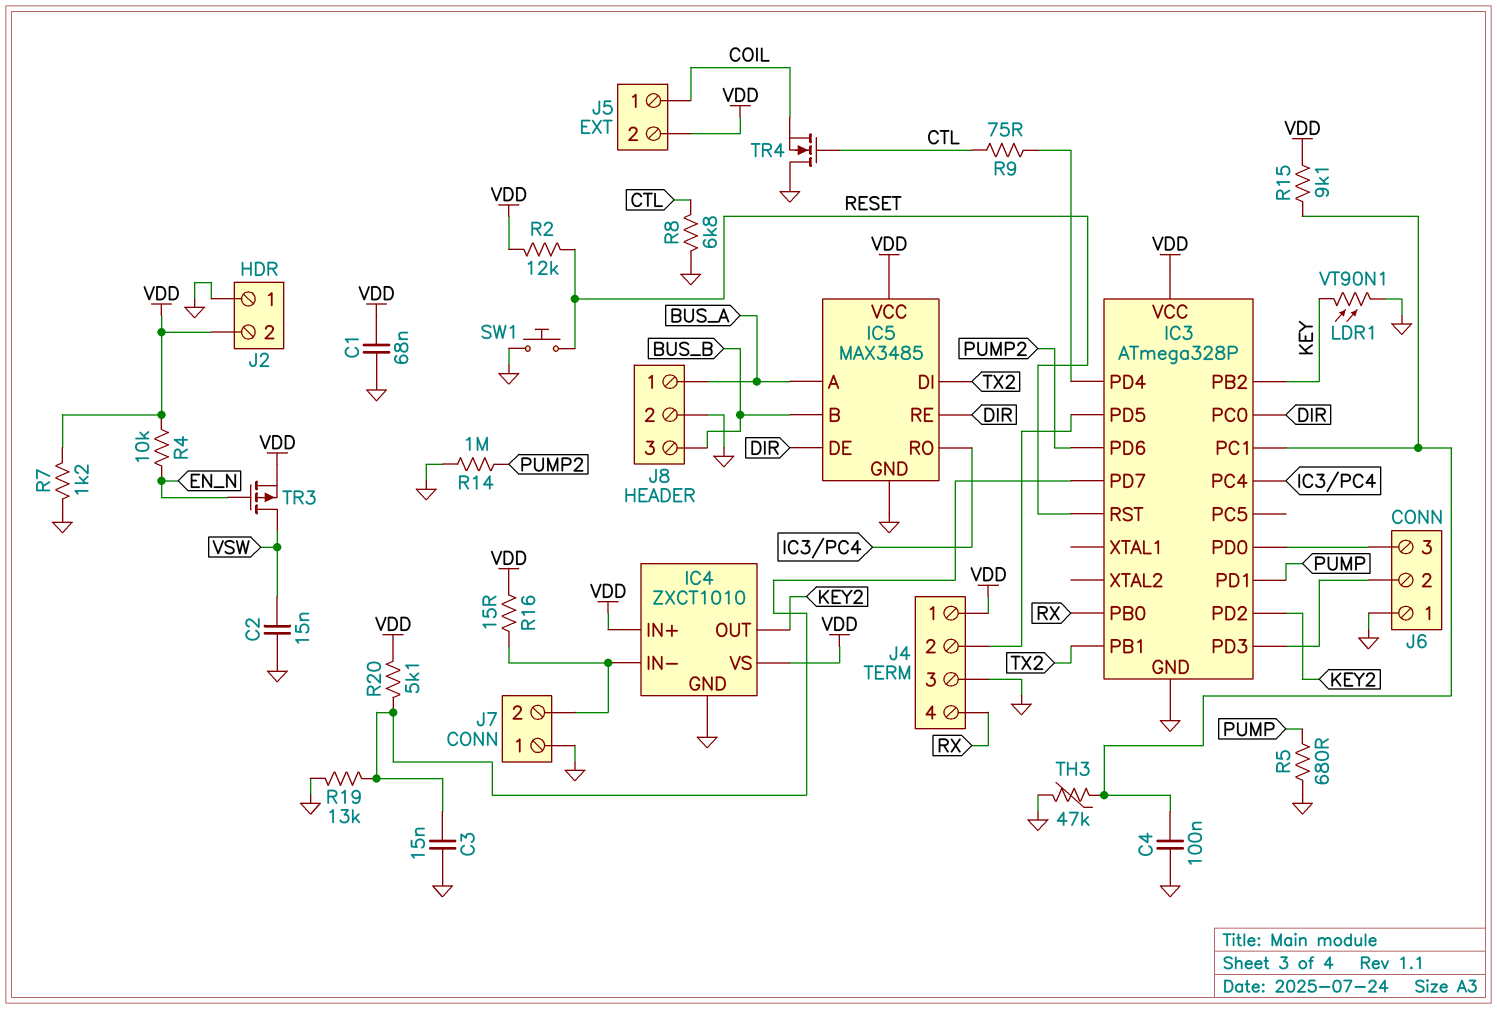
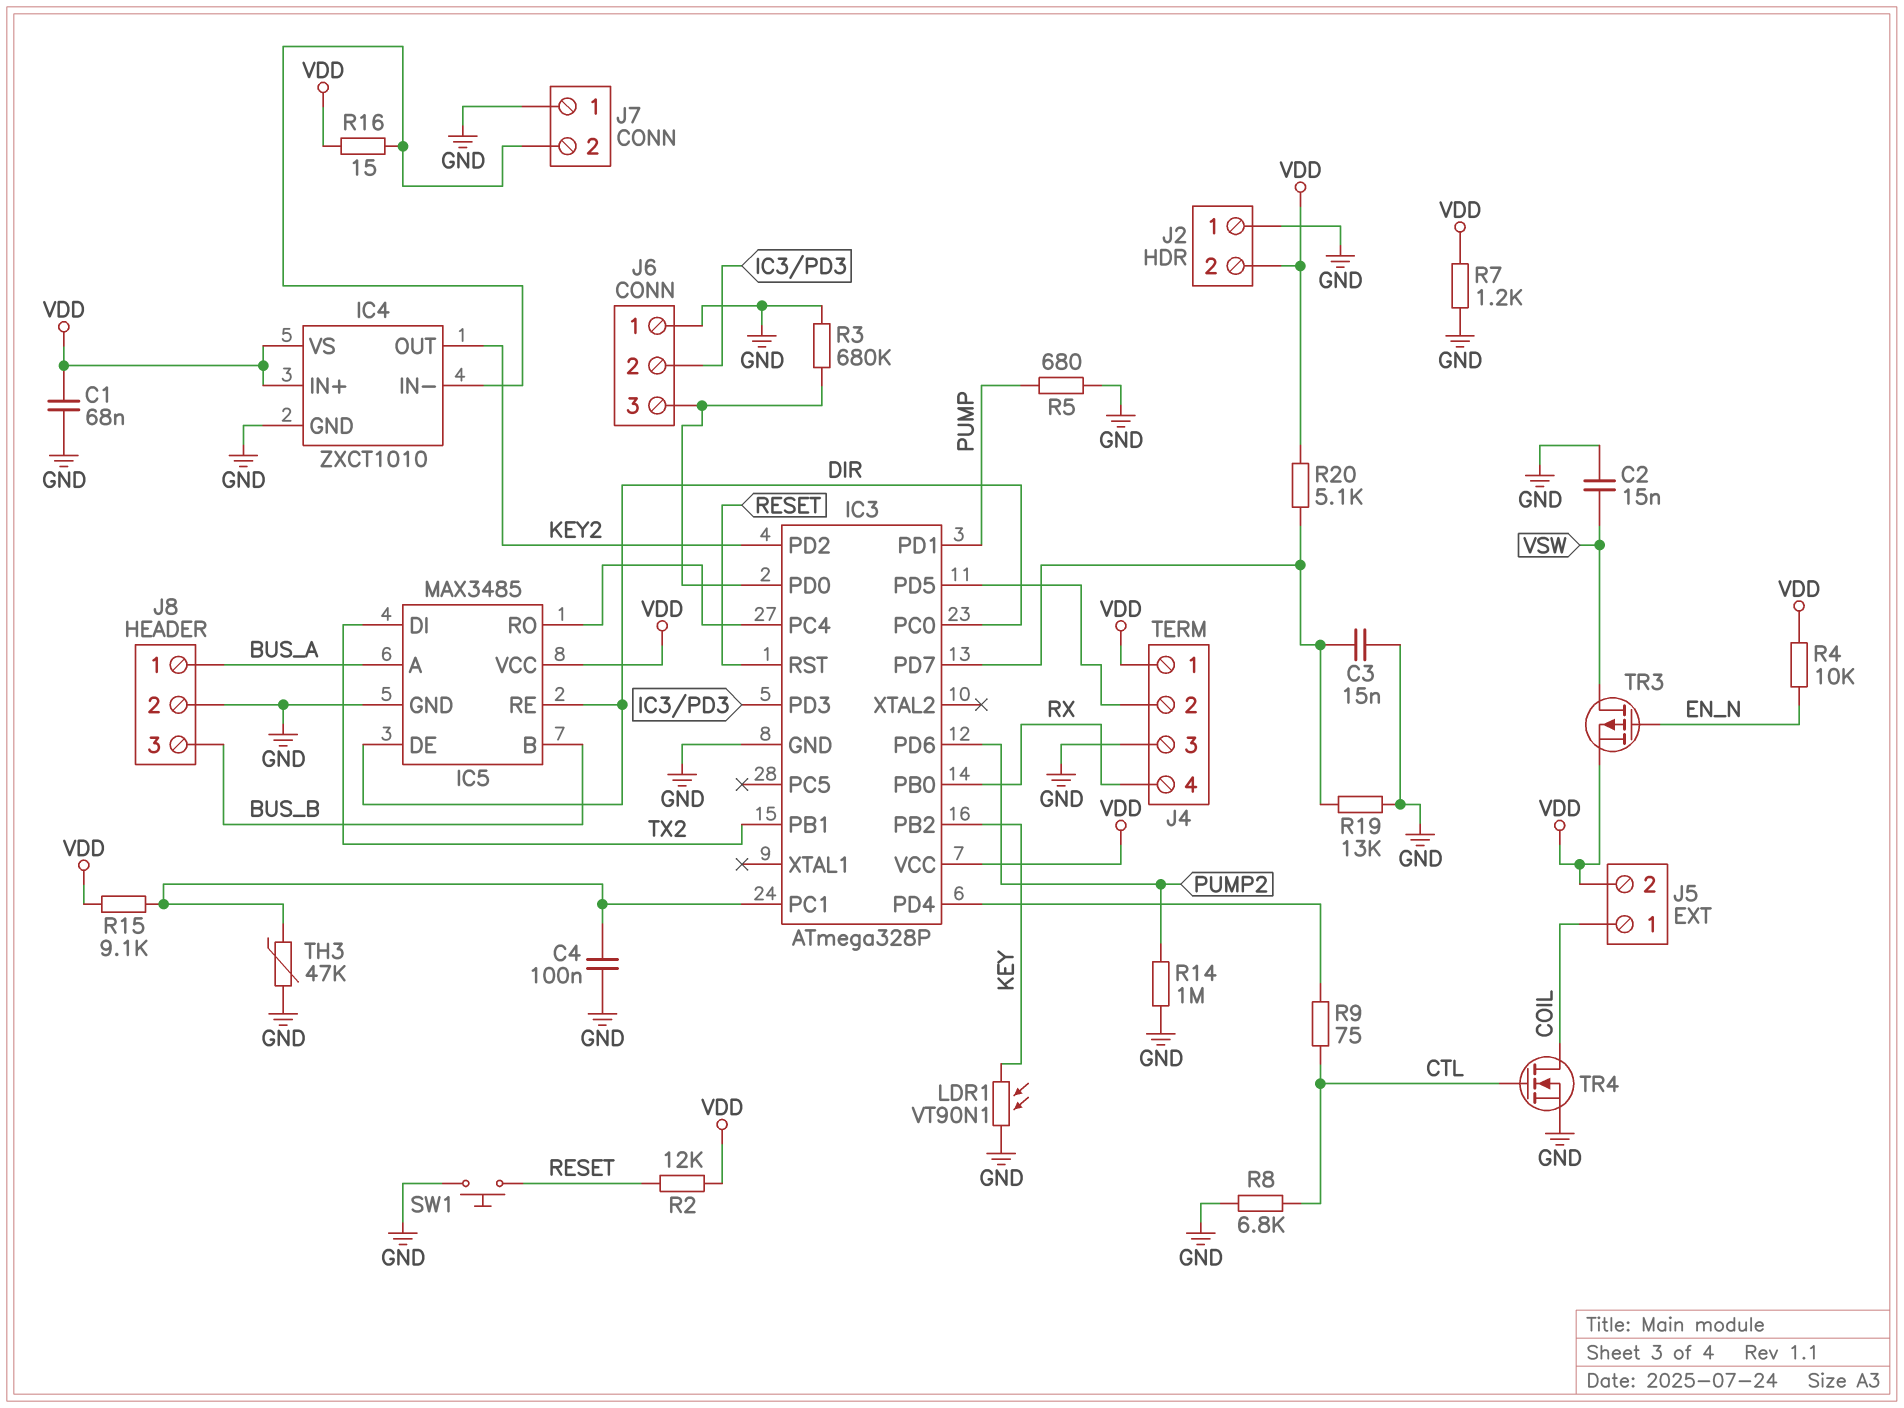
R3: none -> 680k (GND, IC3/PD0)
TR4: NMOS (G CTL, D GND, S COIL) -> NMOS (G CTL, D COIL, S GND)

